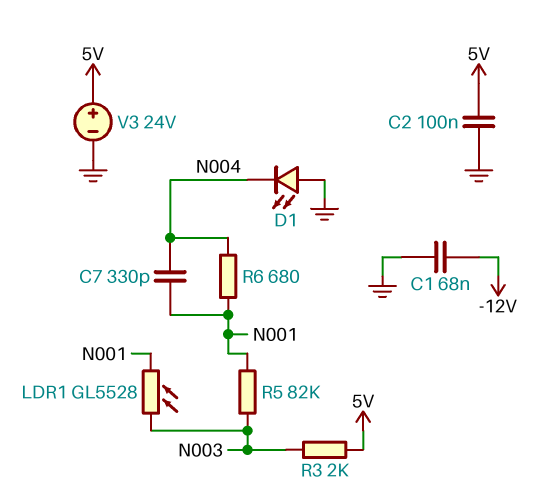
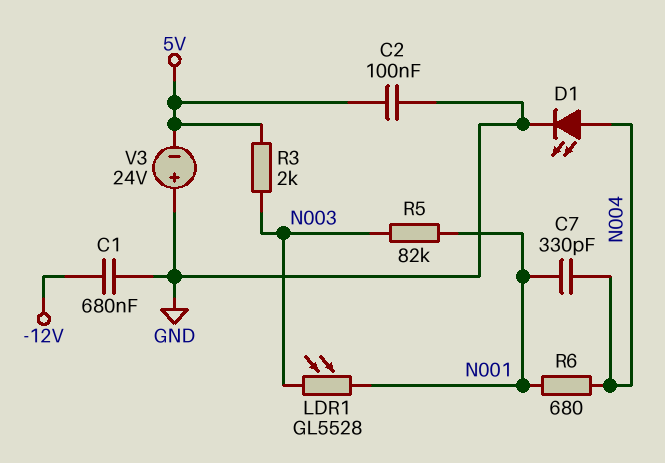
C1: 68nF (-12V, GND) -> 680nF (-12V, GND)
D1: LED (A GND, K N004) -> LED (A N004, K GND)
V3: 24V (plus 5V, minus GND) -> 24V (plus GND, minus 5V)

